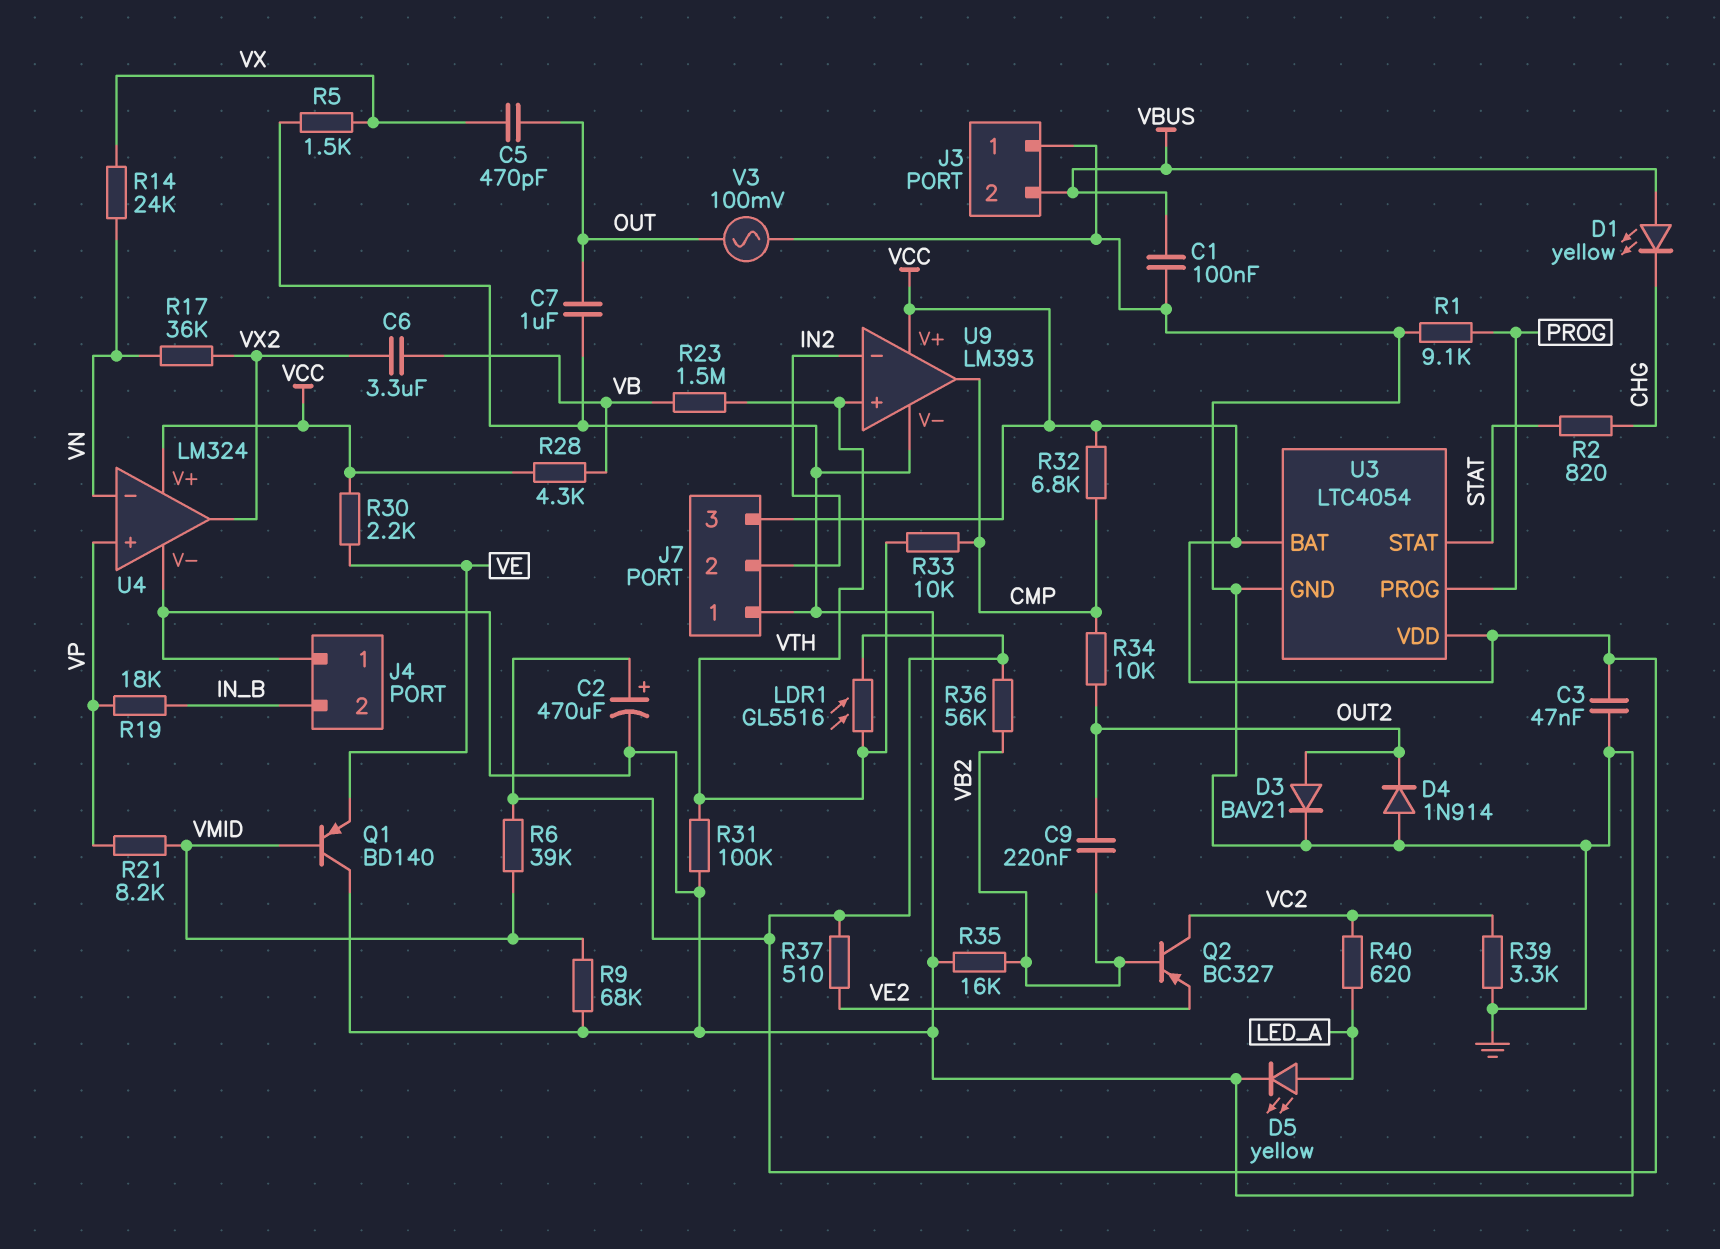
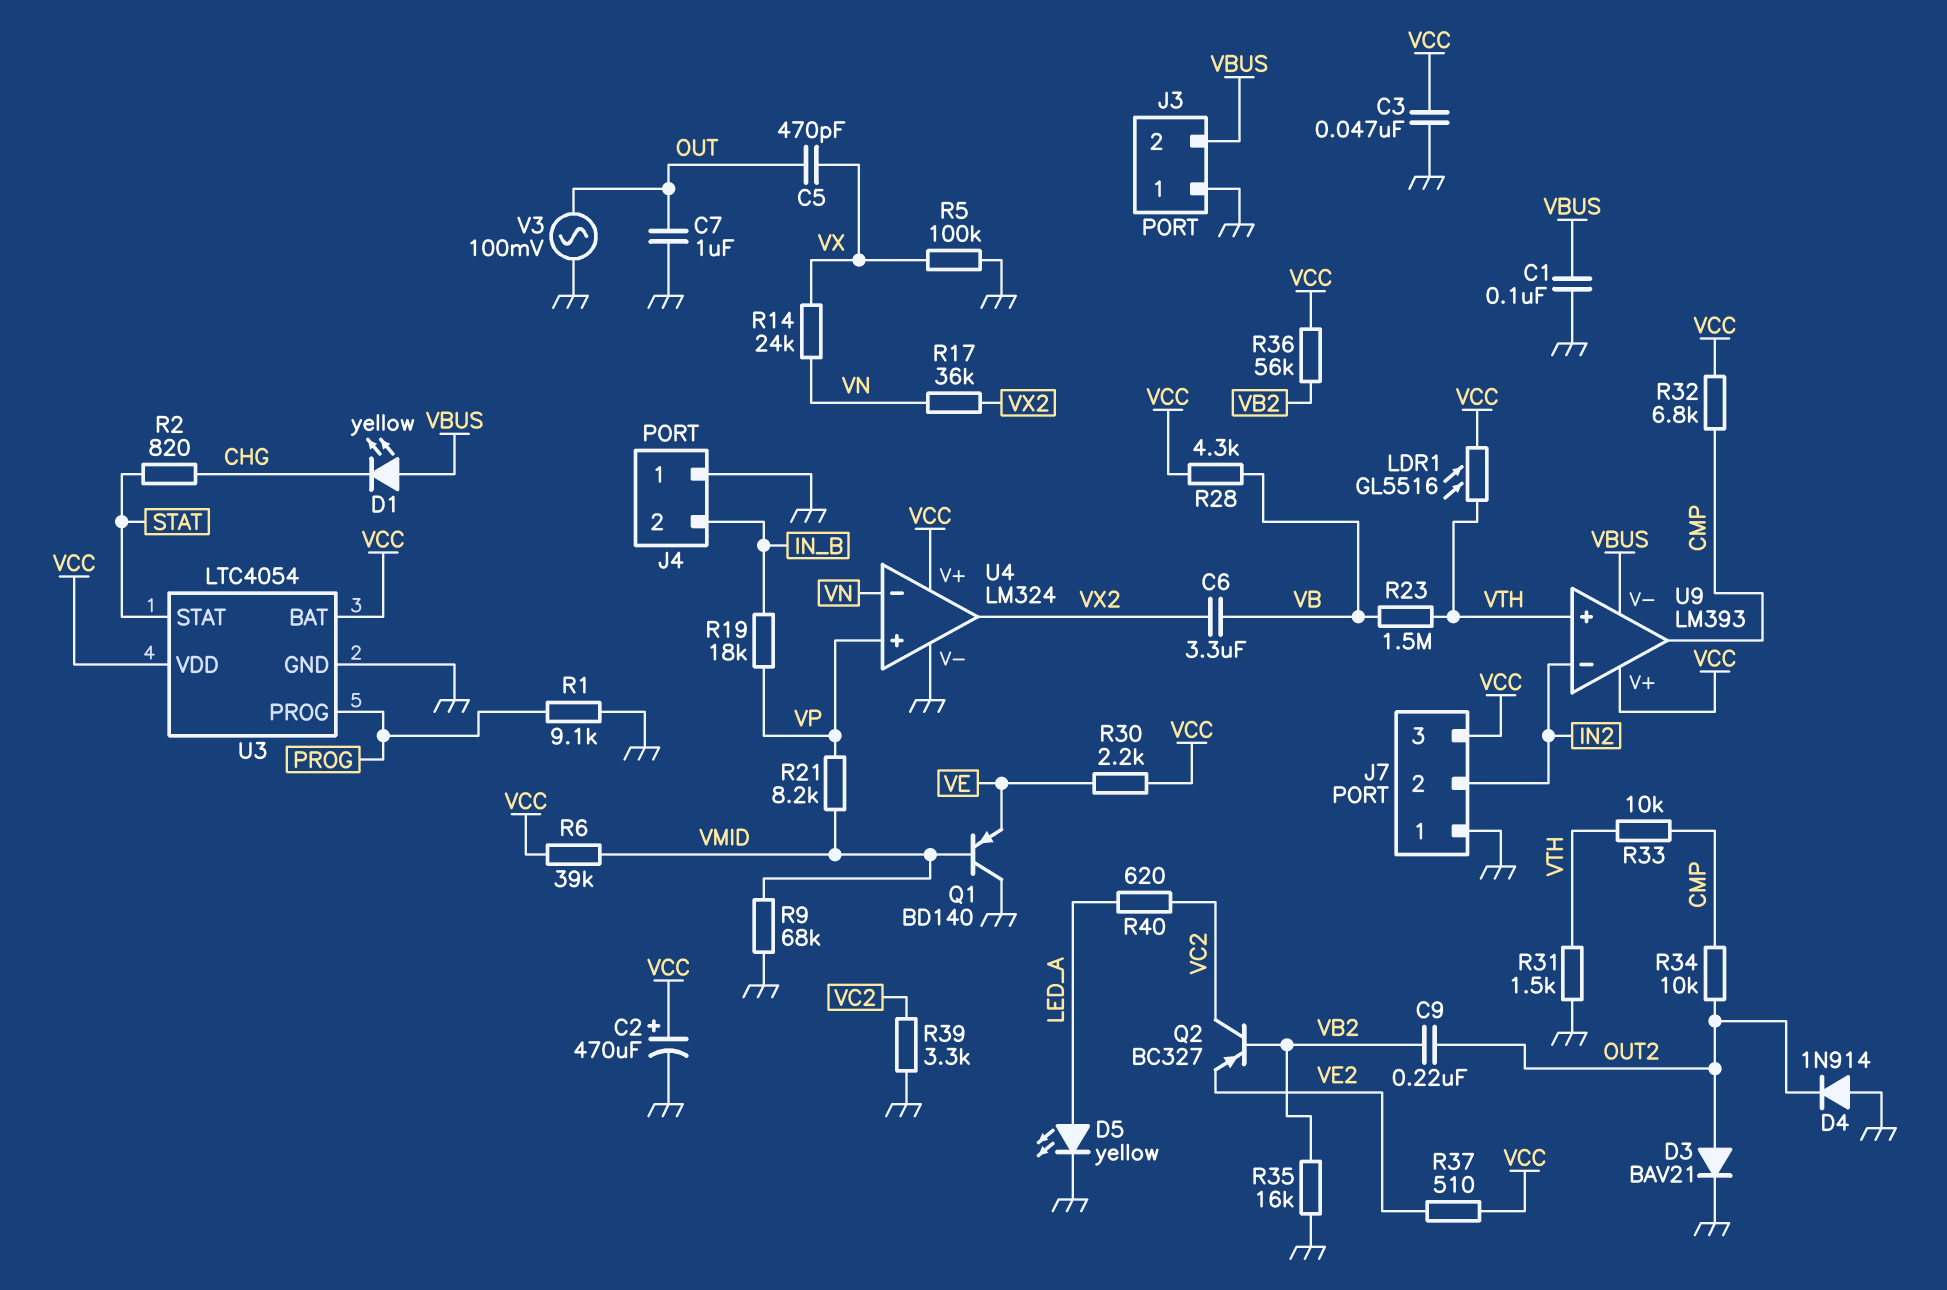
R5: 1.5k (GND, VX) -> 100k (GND, VX)
R31: 100k (GND, VTH) -> 1.5k (GND, VTH)
U9 pin V-: GND -> VBUS

